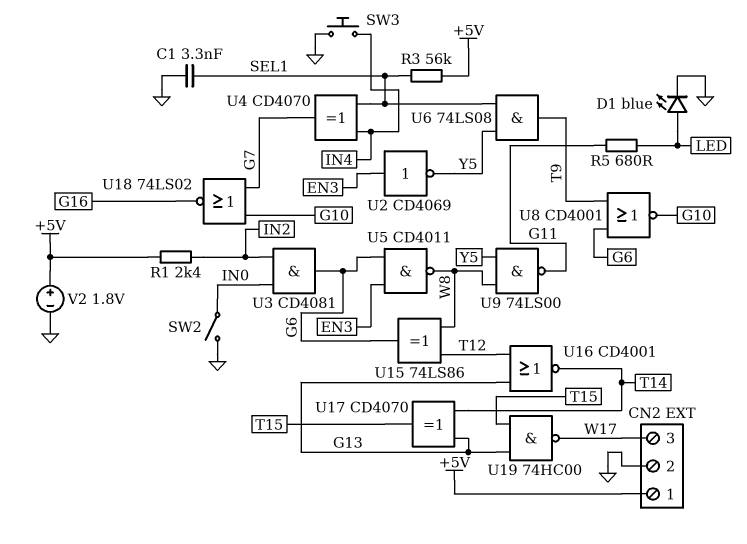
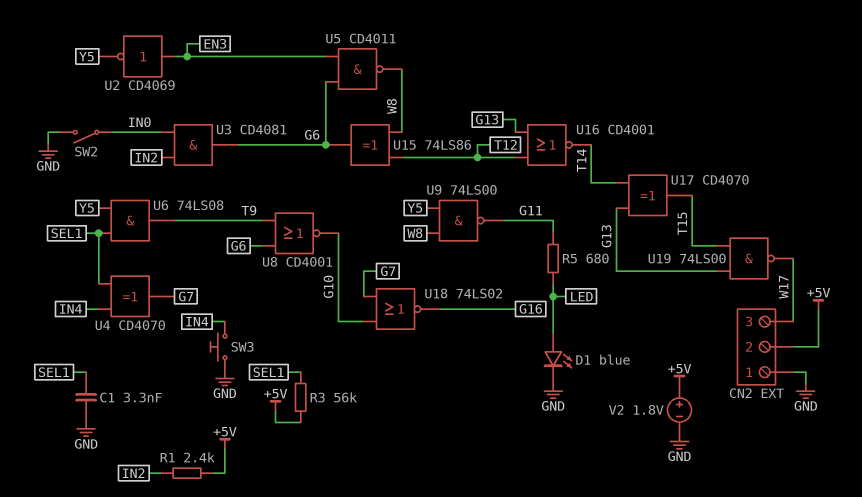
CN2 pin 1: +5V -> GND
CN2 pin 2: GND -> +5V
U19: NAND 74HC00 (in G13, in T15, out W17) -> NAND 74LS00 (in G13, in T15, out W17)

